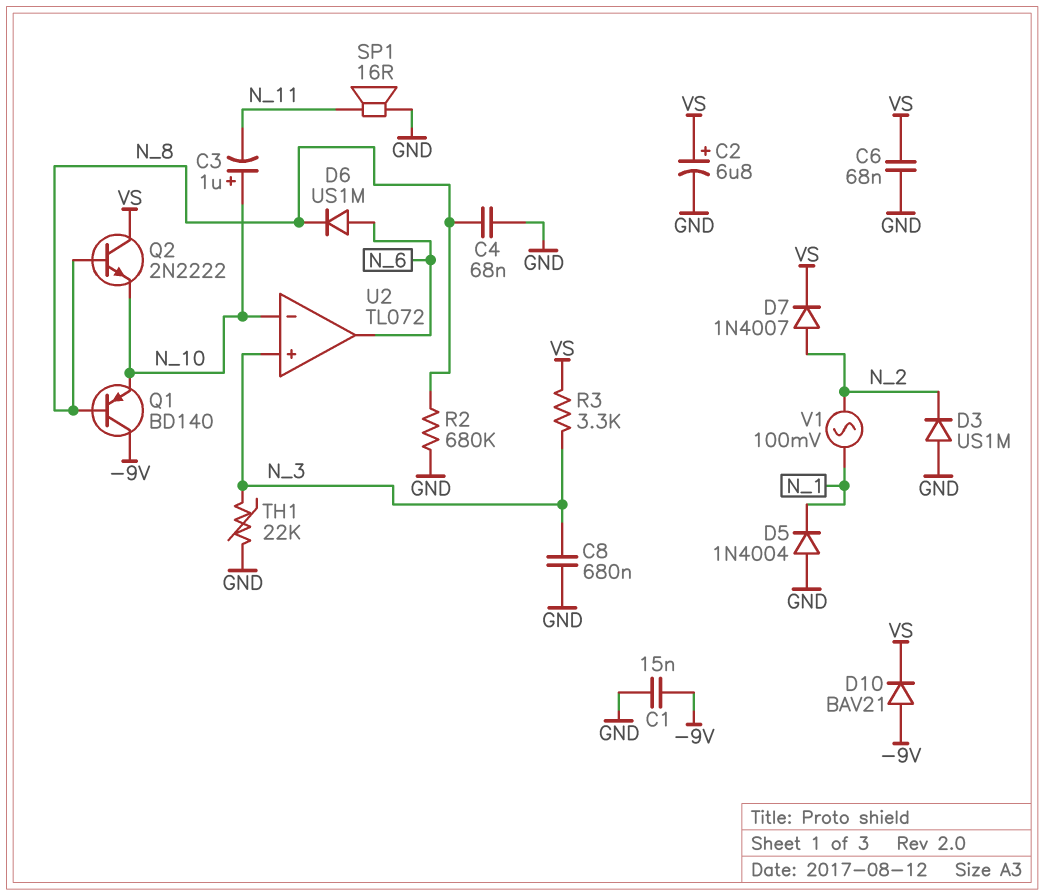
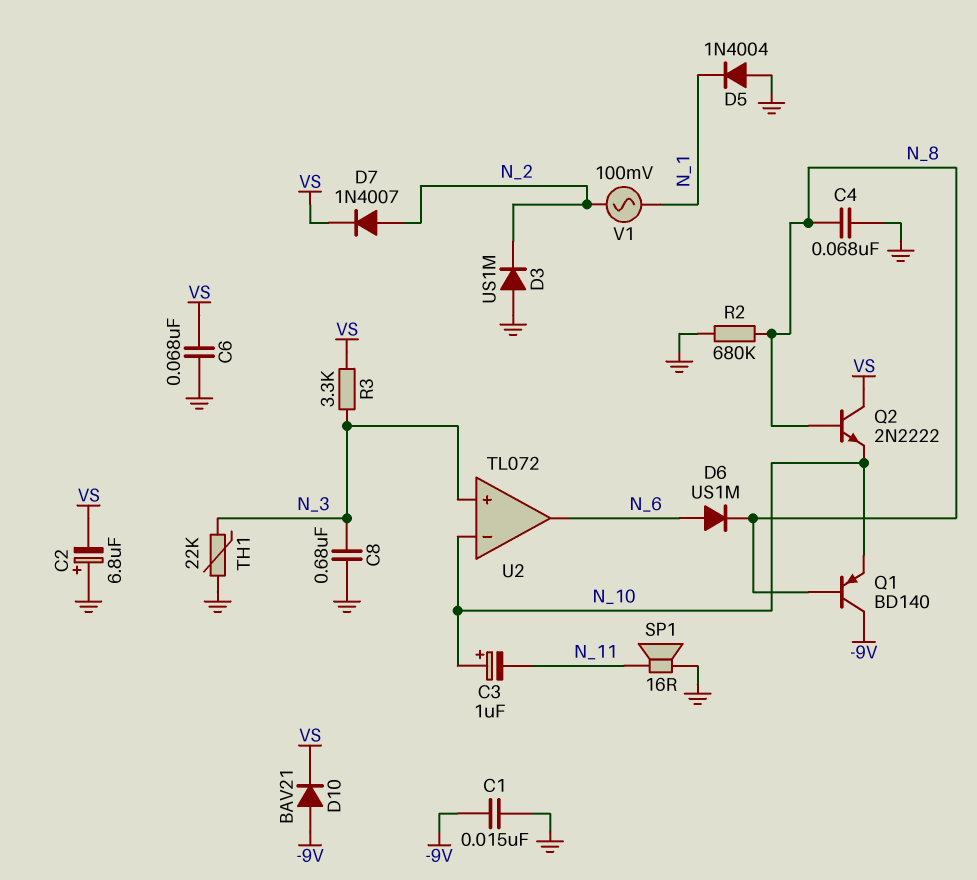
C2: 6.8uF (plus VS, minus GND) -> 6.8uF (plus GND, minus VS)

